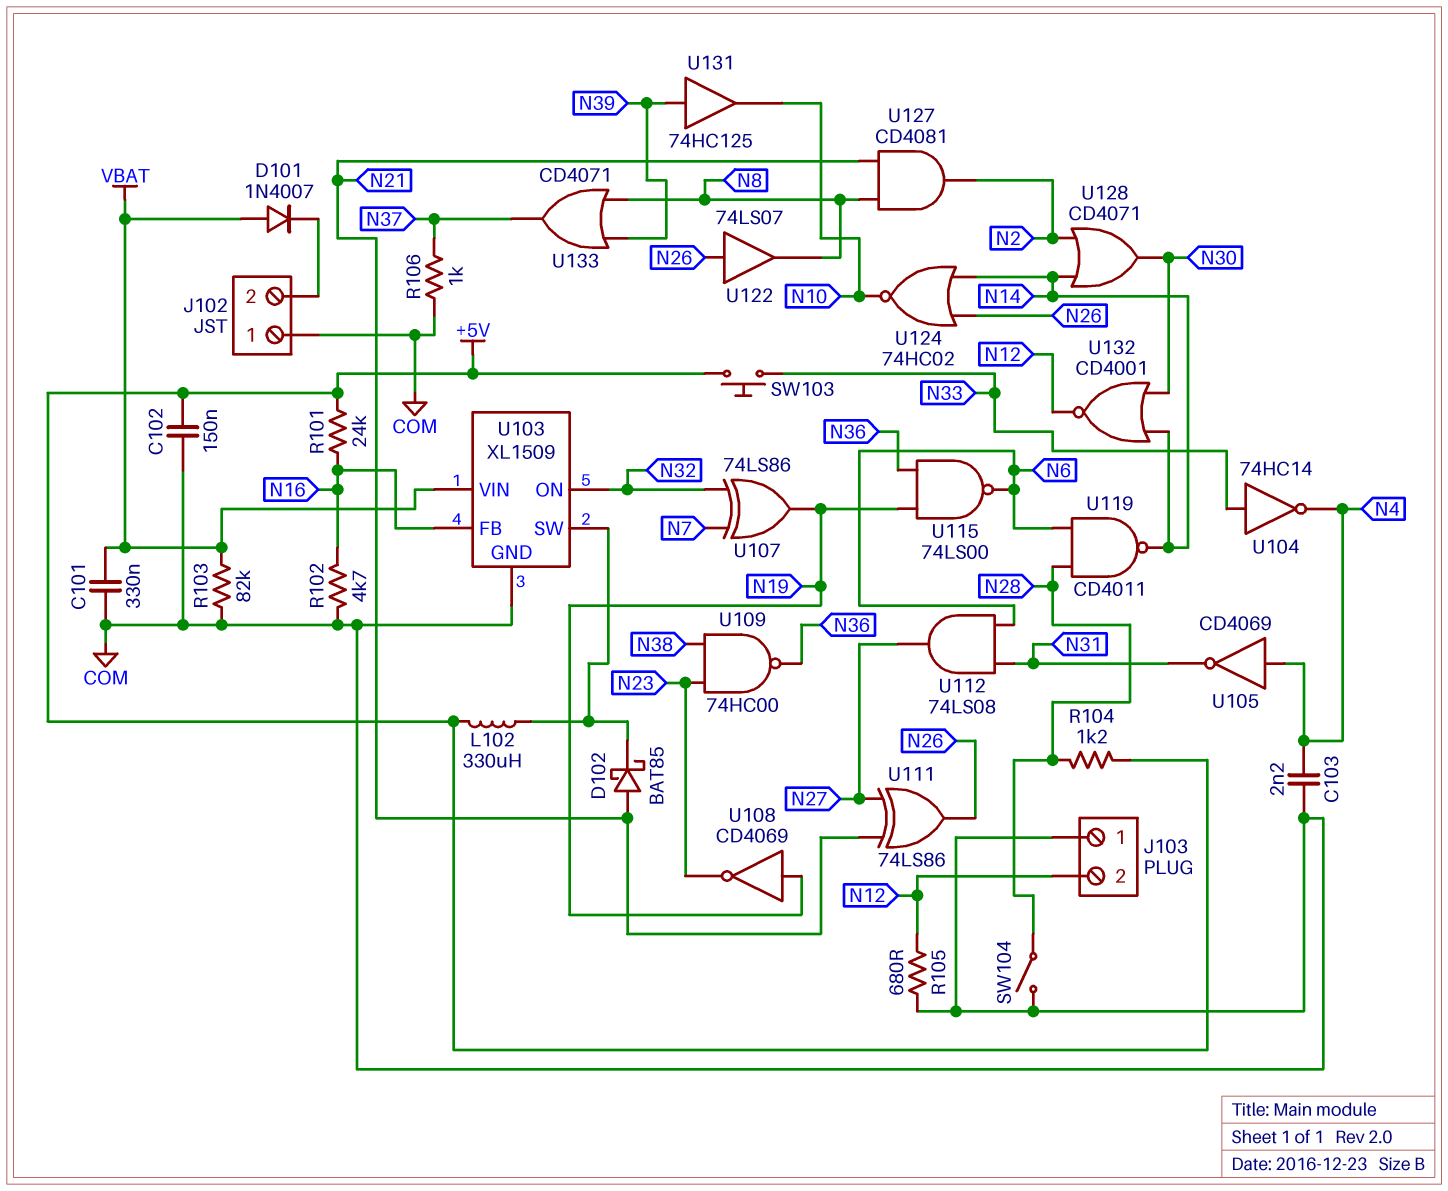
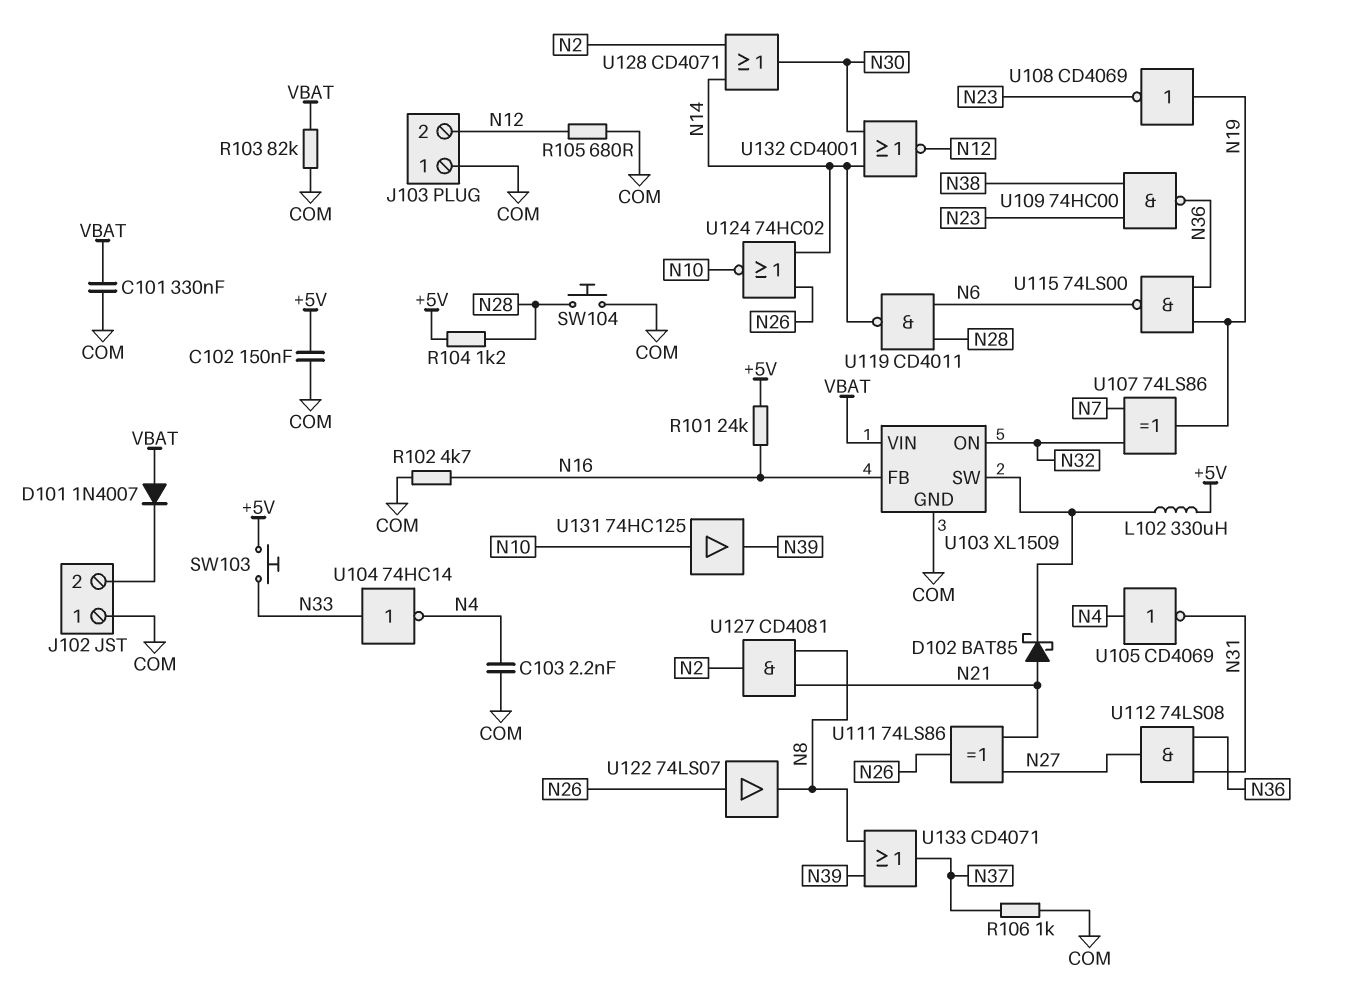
SW104: switch (COM, N28) -> button (COM, N28)
U112: AND 74LS08 (in N6, in N31, out N27) -> AND 74LS08 (in N31, in N36, out N27)
U131: buffer 74HC125 (in N39, out N10) -> buffer 74HC125 (in N10, out N39)

